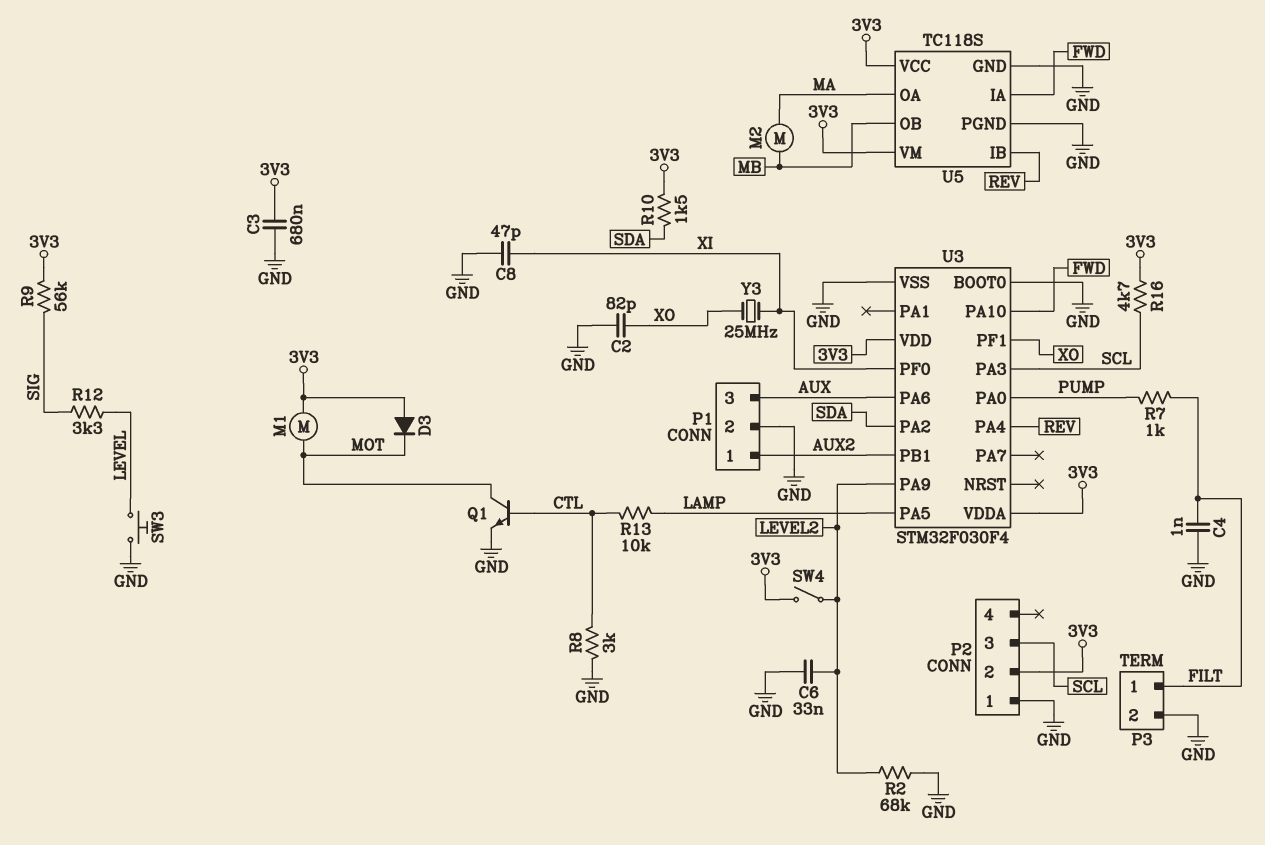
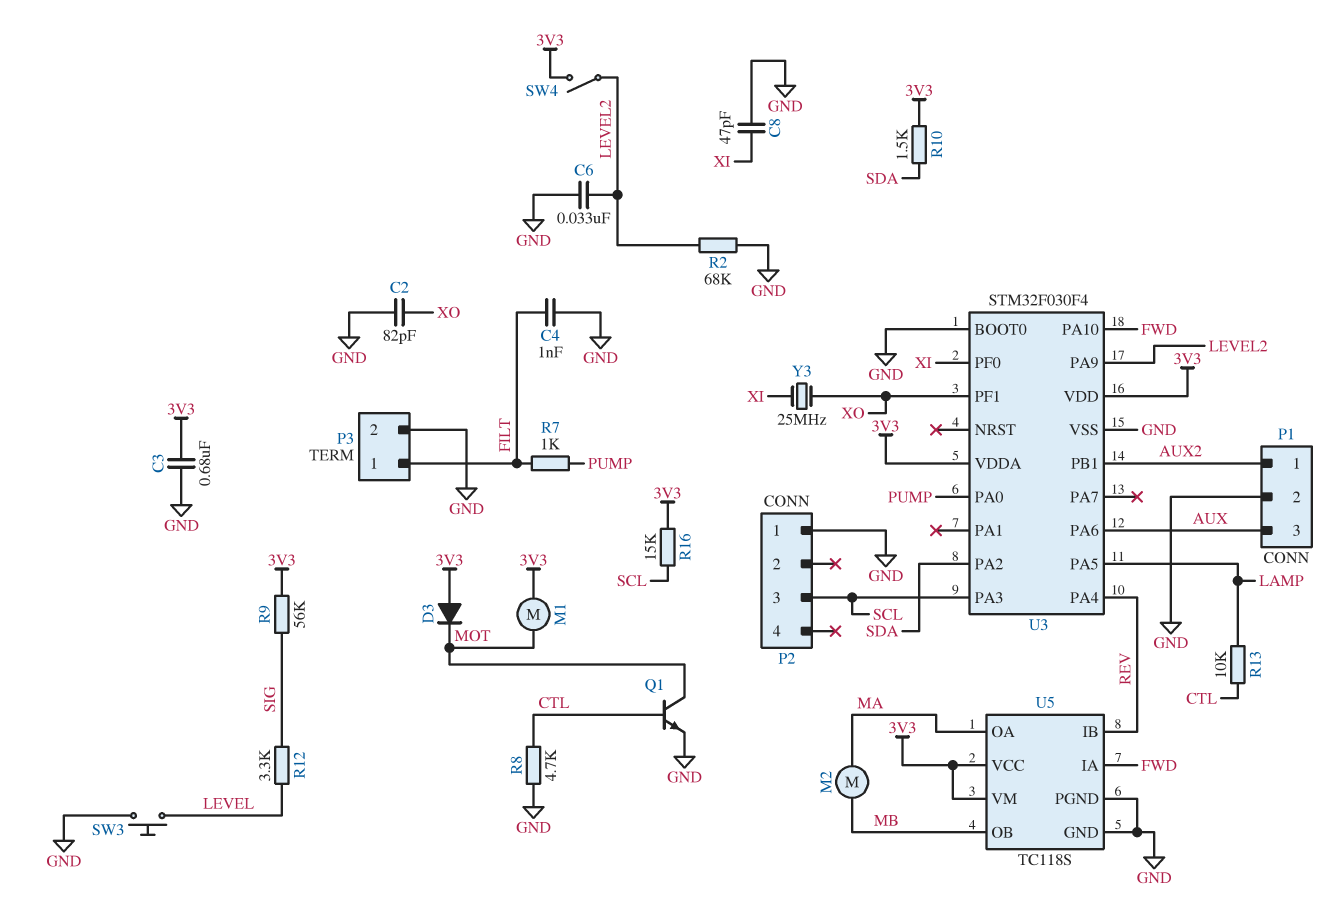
P2 pin 2: 3V3 -> none
R8: 3k (CTL, GND) -> 4.7k (CTL, GND)
R16: 4.7k (3V3, SCL) -> 15k (3V3, SCL)

